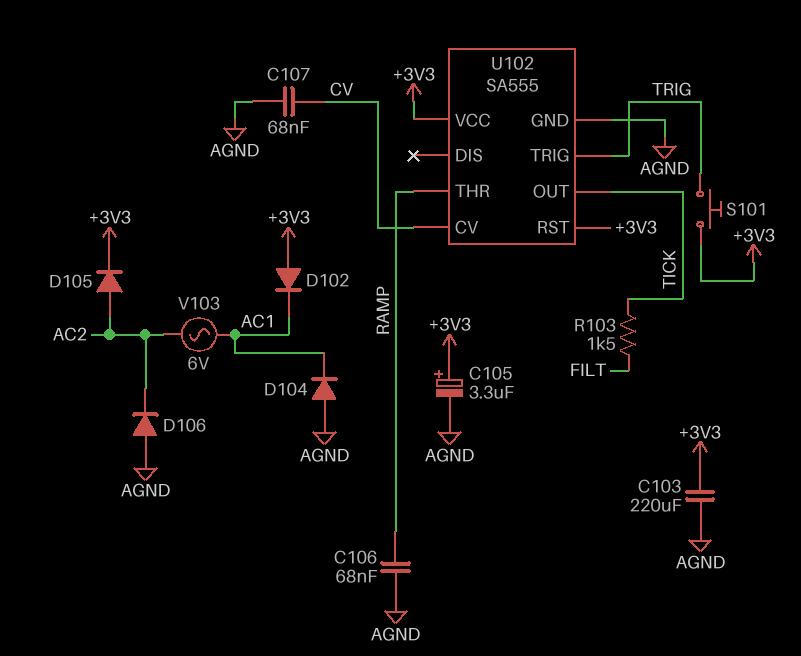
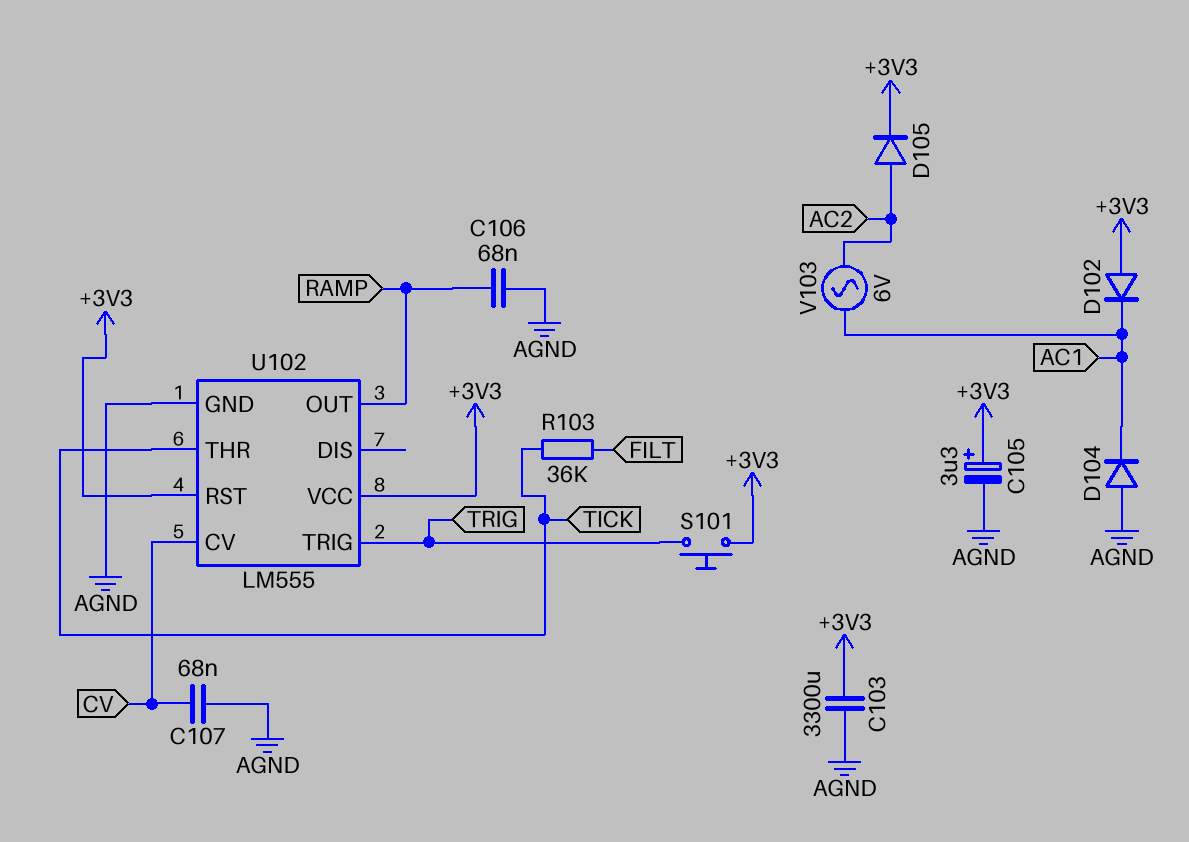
C103: 220uF (+3V3, AGND) -> 3300uF (+3V3, AGND)
D106: diode (A AGND, K AC2) -> none
R103: 1.5k (FILT, TICK) -> 36k (FILT, TICK)
U102: SA555 -> LM555
U102 pin OUT: TICK -> RAMP
U102 pin THR: RAMP -> TICK

